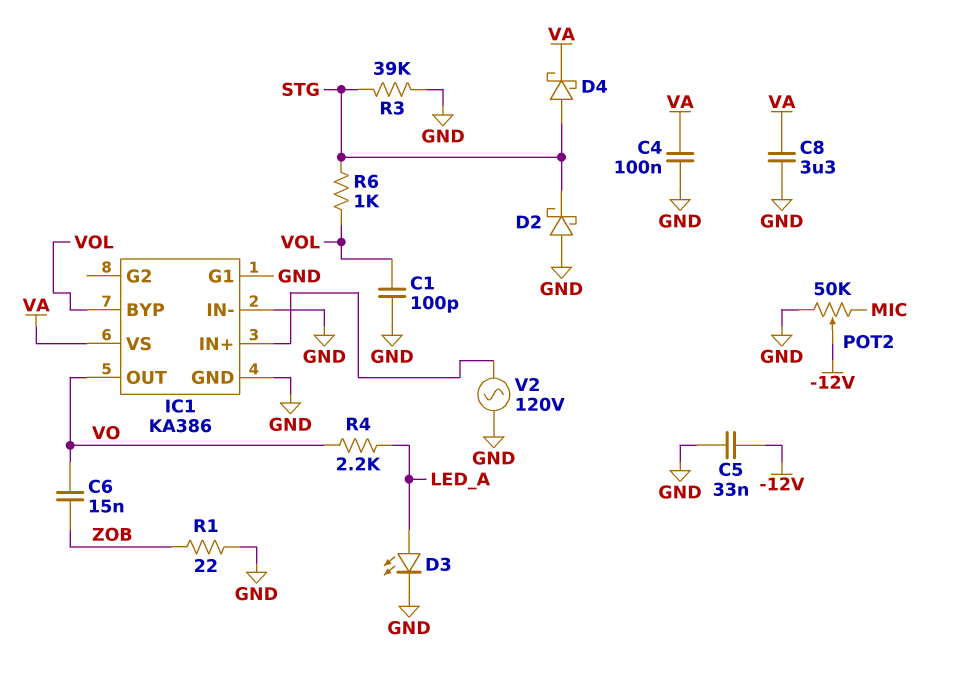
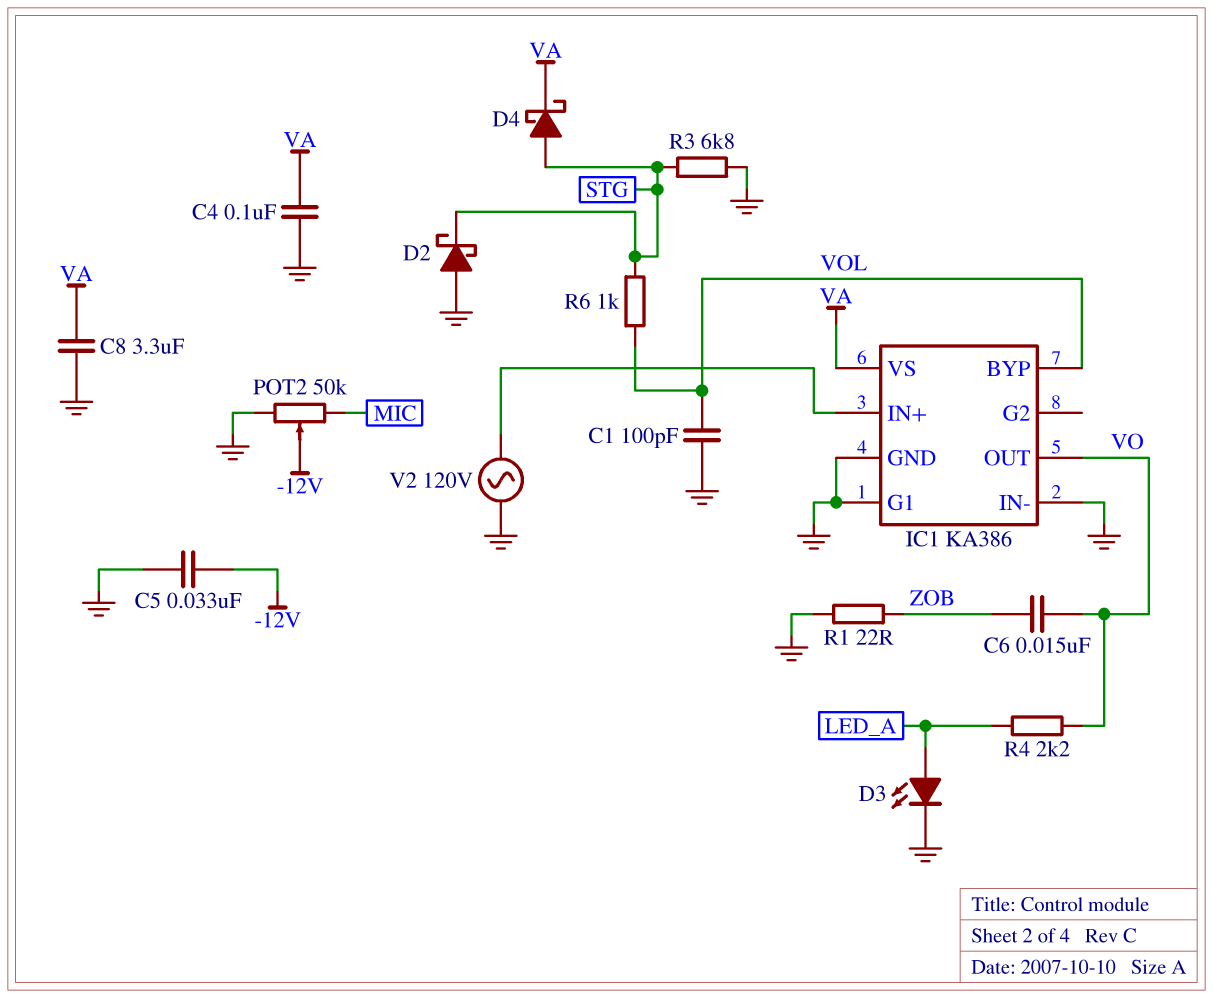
R3: 39k (GND, STG) -> 6.8k (GND, STG)

